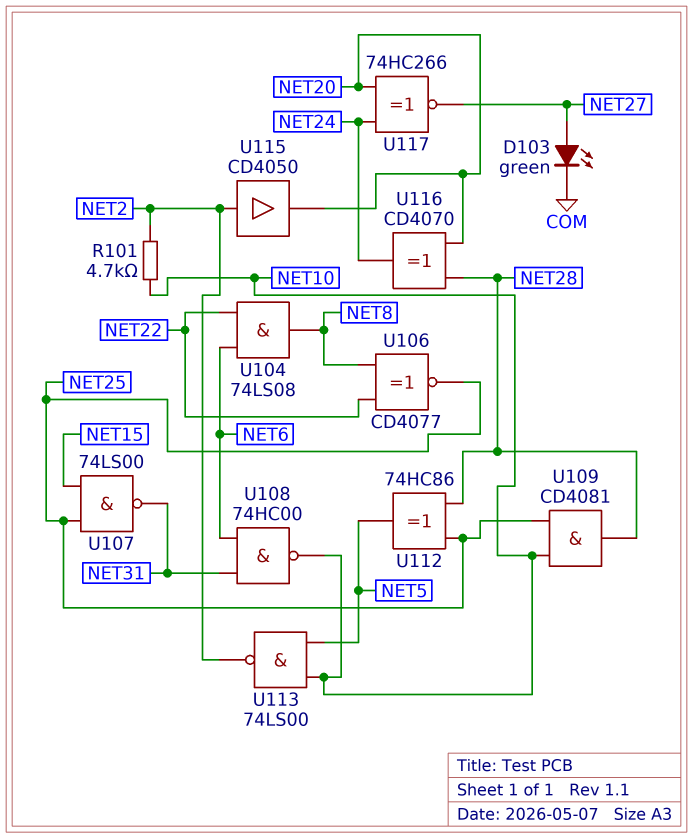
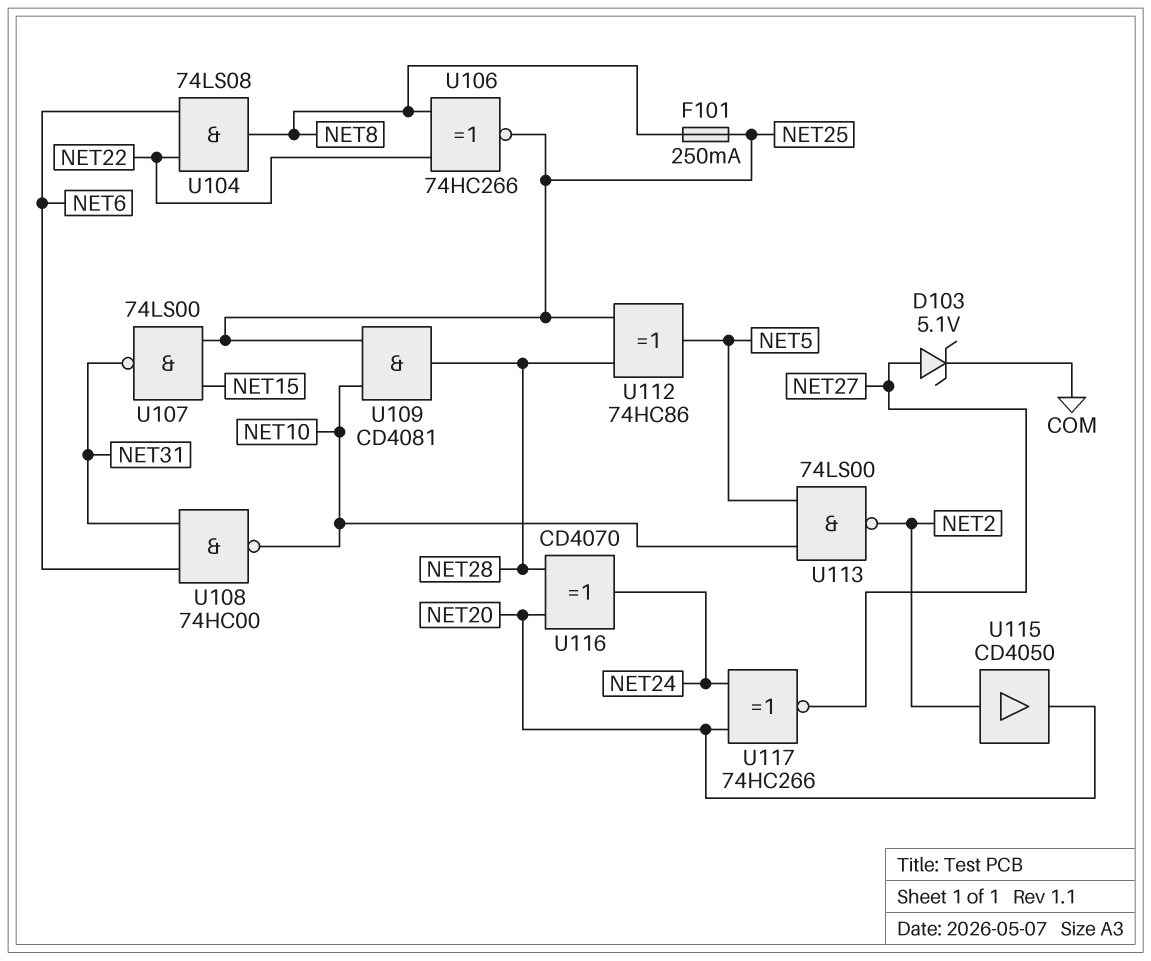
D103: LED green (A NET27, K COM) -> zener 5.1V (A NET27, K COM)
F101: none -> 250mA (NET8, NET25)
R101: 4.7k (NET2, NET10) -> none
U106: XNOR CD4077 (in NET8, in NET22, out NET25) -> XNOR 74HC266 (in NET8, in NET22, out NET25)

